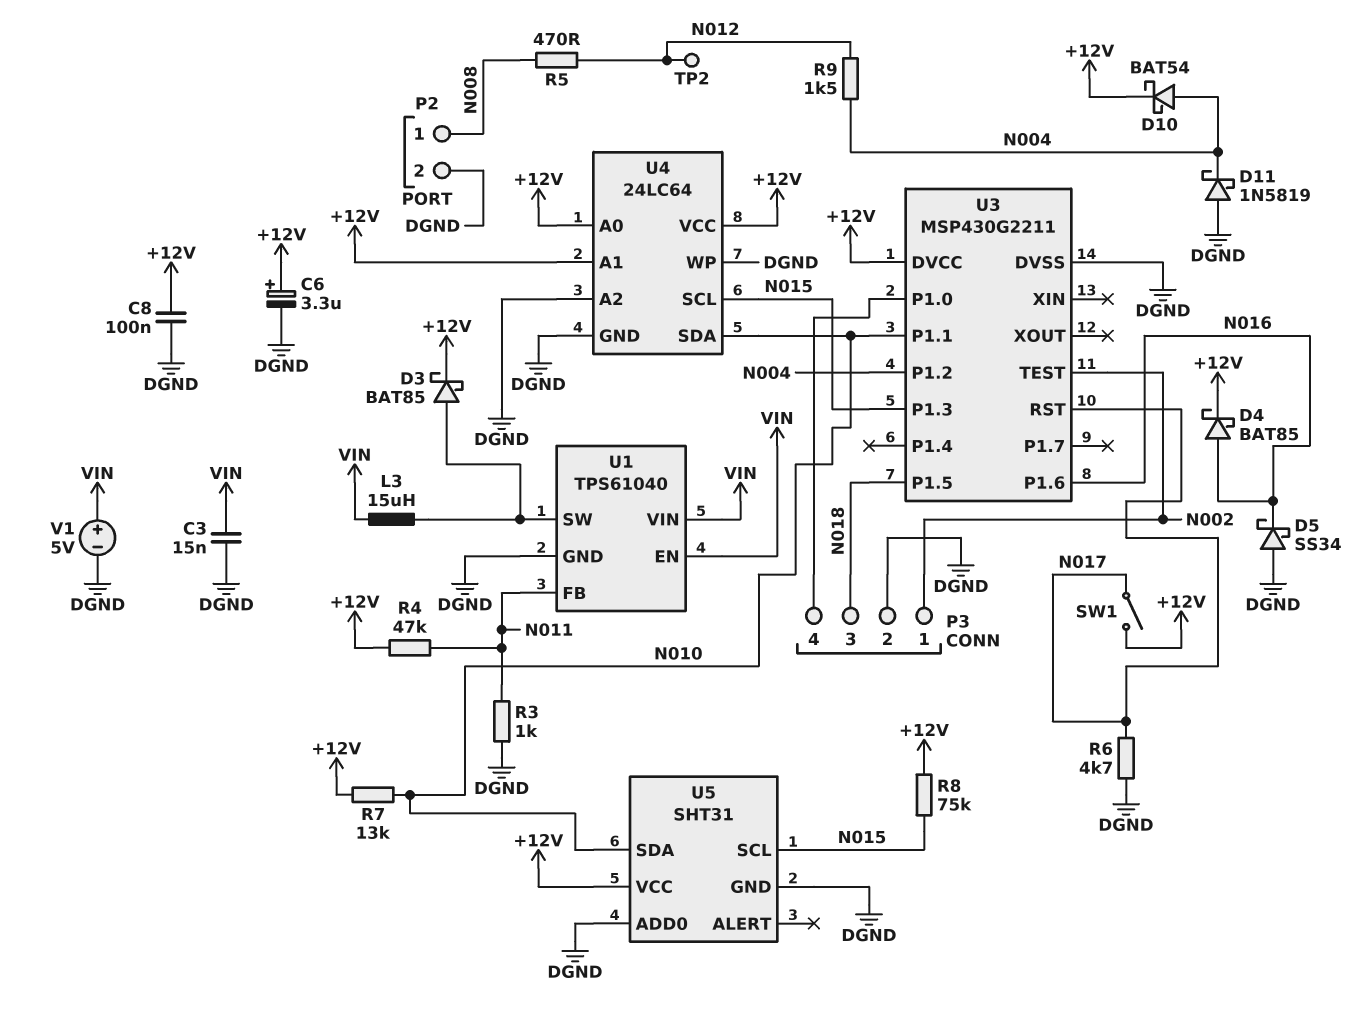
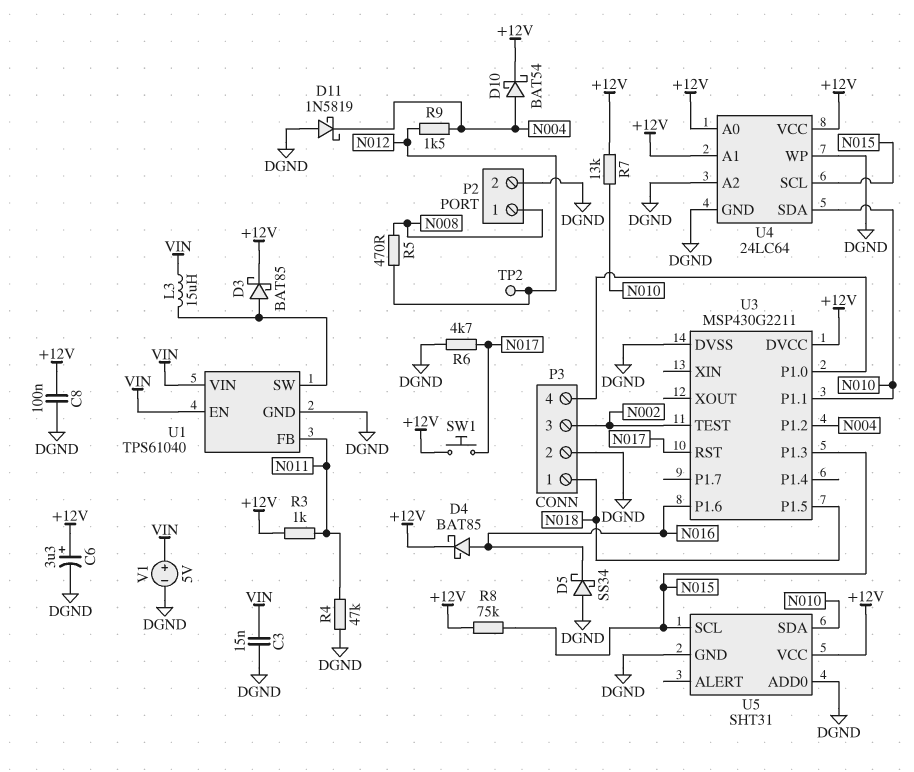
P3 pin 1: N002 -> N018
P3 pin 3: N018 -> N002
R3: 1k (DGND, N011) -> 1k (+12V, N011)
R4: 47k (+12V, N011) -> 47k (DGND, N011)
SW1: switch (+12V, N017) -> button (+12V, N017)

